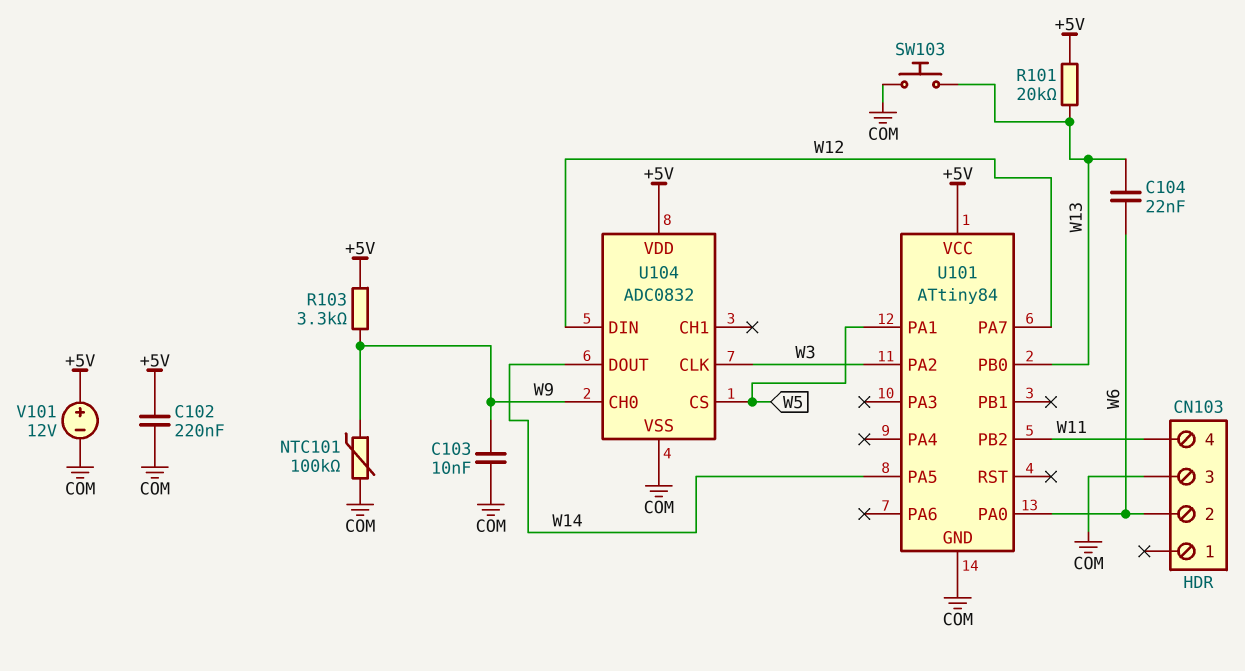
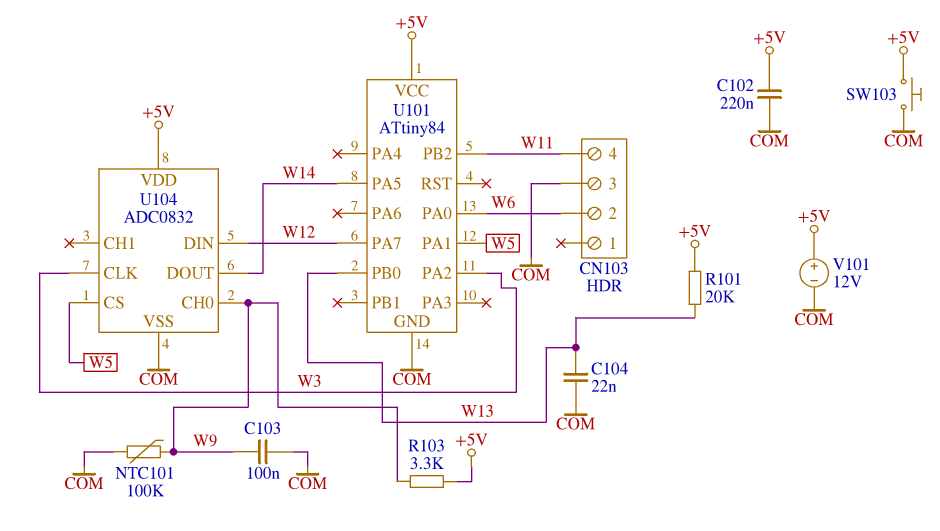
C103: 10nF (COM, W9) -> 100nF (COM, W9)
C104: 22nF (W6, W13) -> 22nF (COM, W13)
SW103: button (COM, W13) -> button (+5V, COM)

